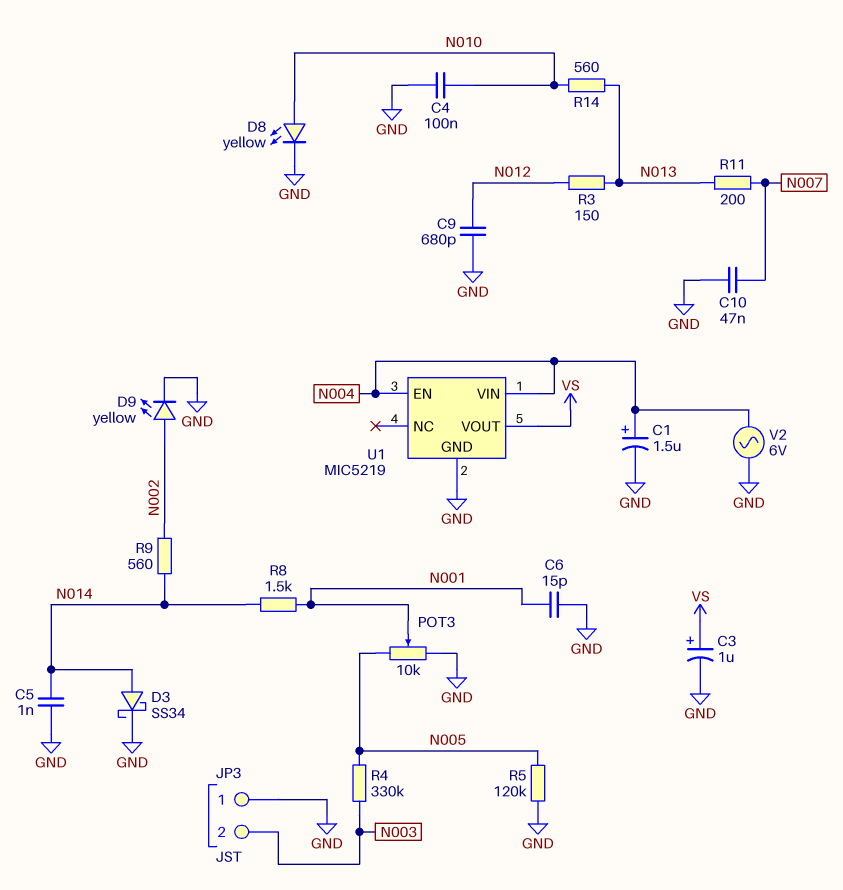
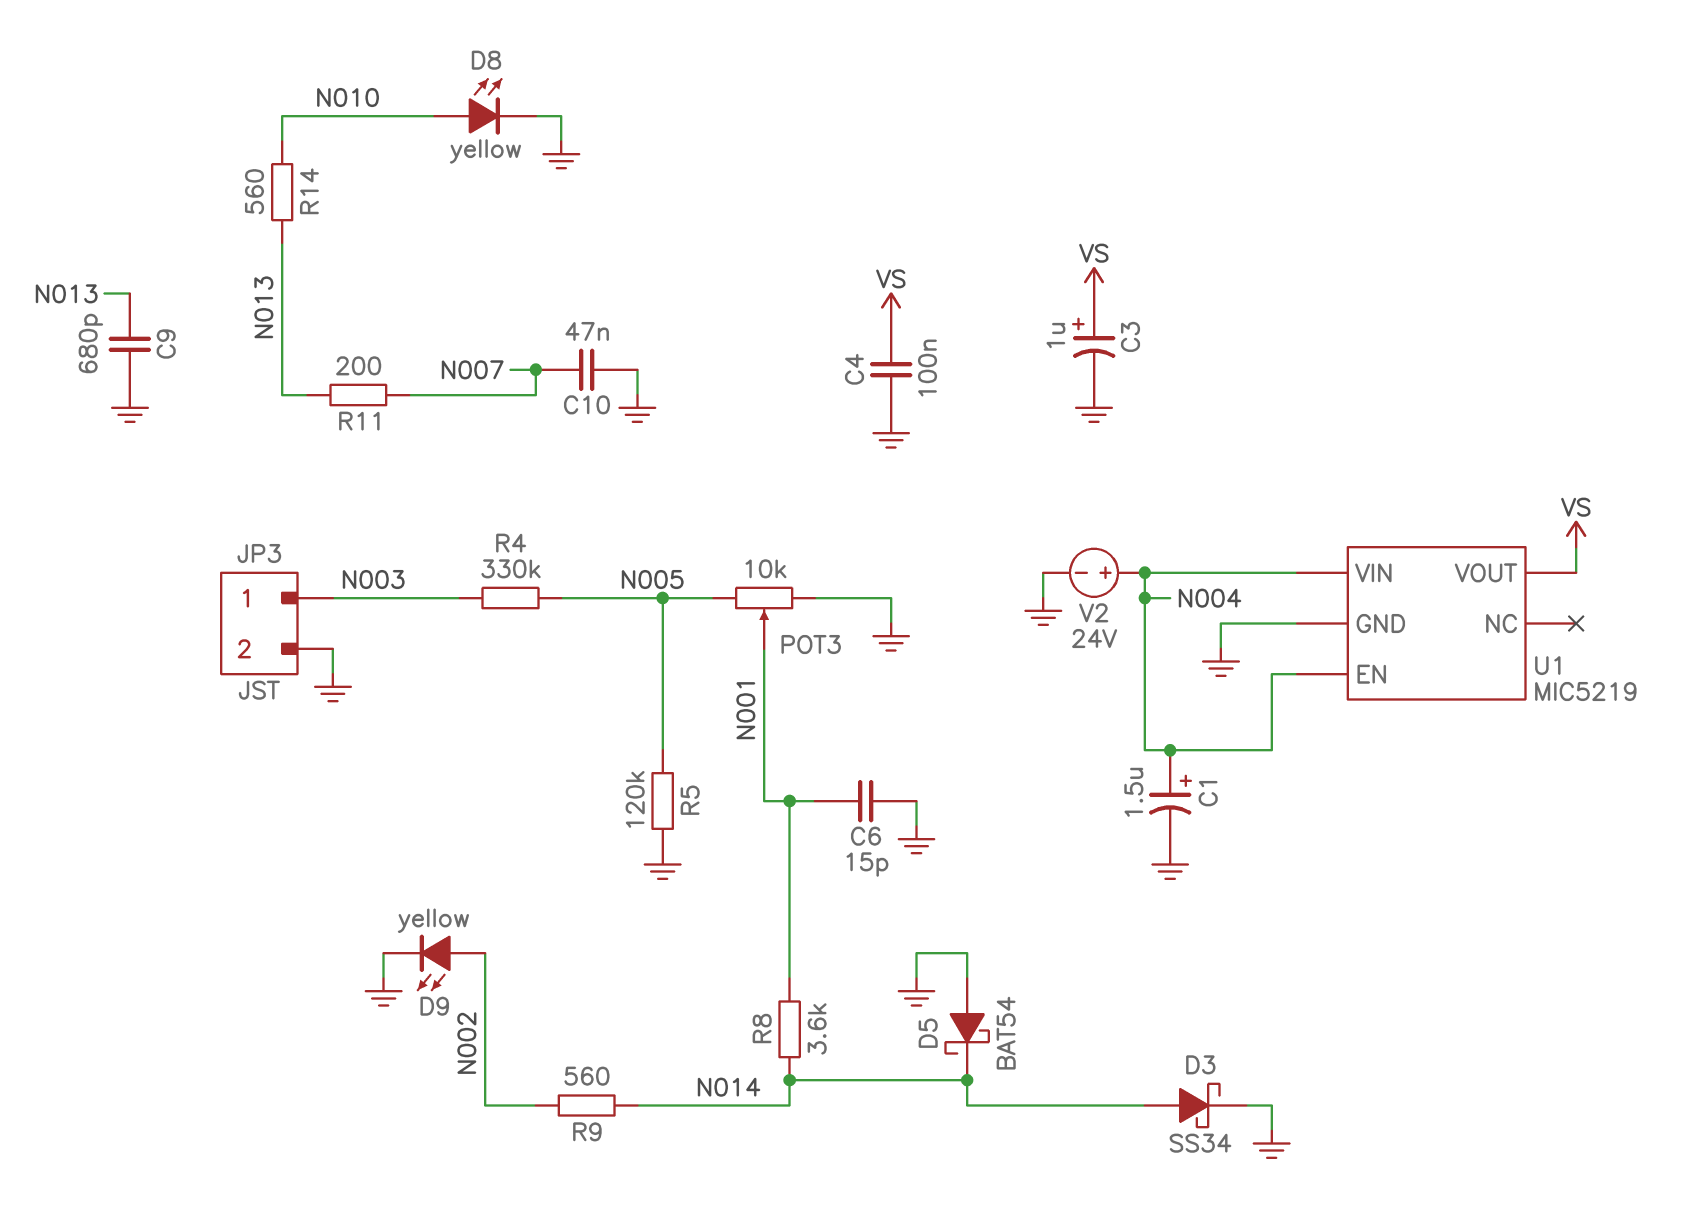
C4: 100nF (GND, N010) -> 100nF (GND, VS)
C5: 1nF (GND, N014) -> none
C9: 680pF (GND, N012) -> 680pF (GND, N013)
D5: none -> schottky BAT54 (A GND, K N014)
JP3 pin 1: GND -> N003
JP3 pin 2: N003 -> GND
R3: 150 (N012, N013) -> none
R8: 1.5k (N001, N014) -> 3.6k (N001, N014)
V2: AC 6V (GND, N004) -> 24V (plus N004, minus GND)

